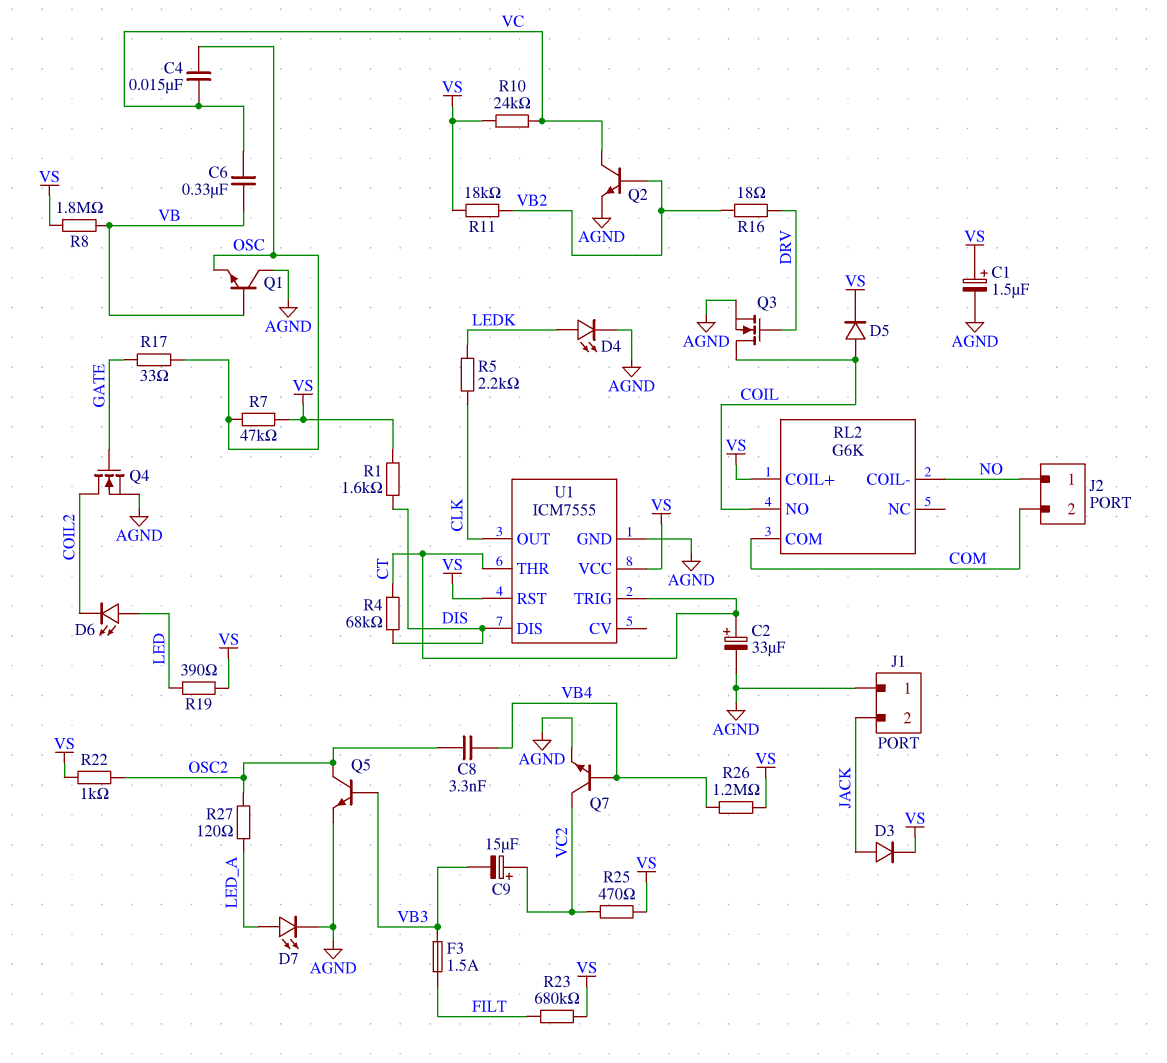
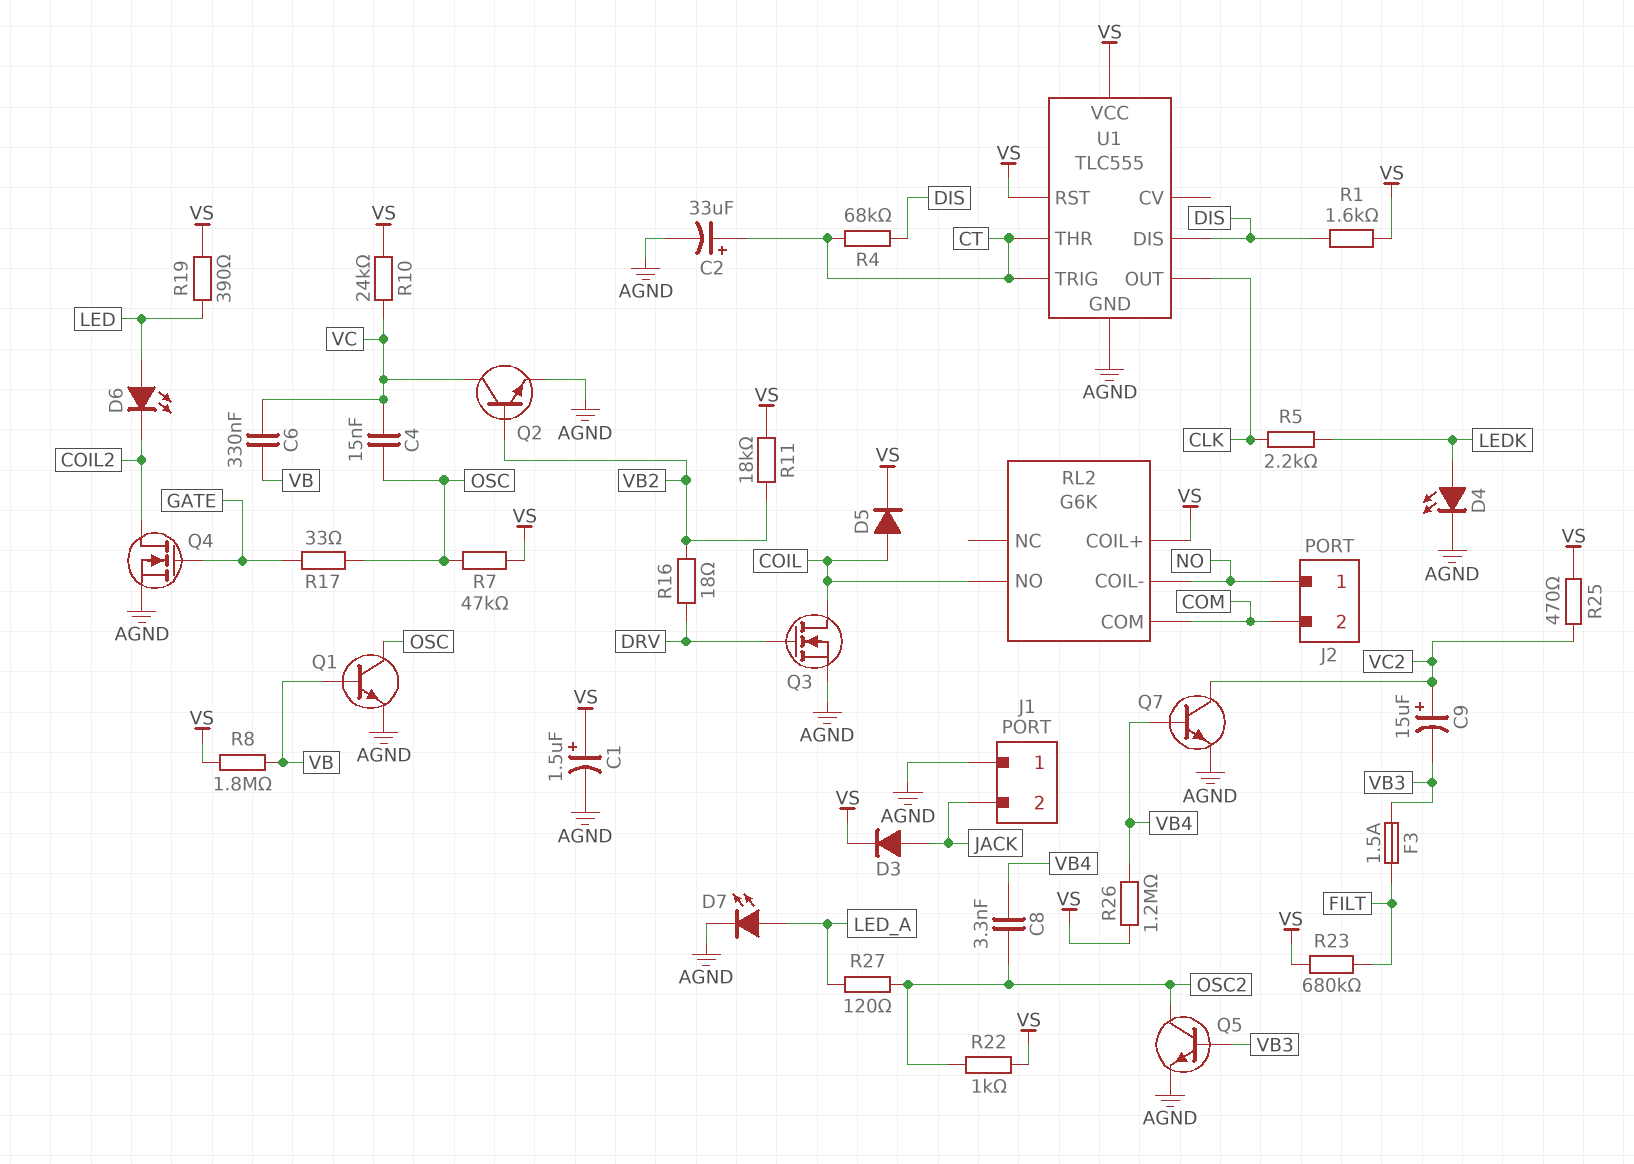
Q1: NPN (B VB, C AGND, E OSC) -> NPN (B VB, C OSC, E AGND)
U1: ICM7555 -> TLC555

